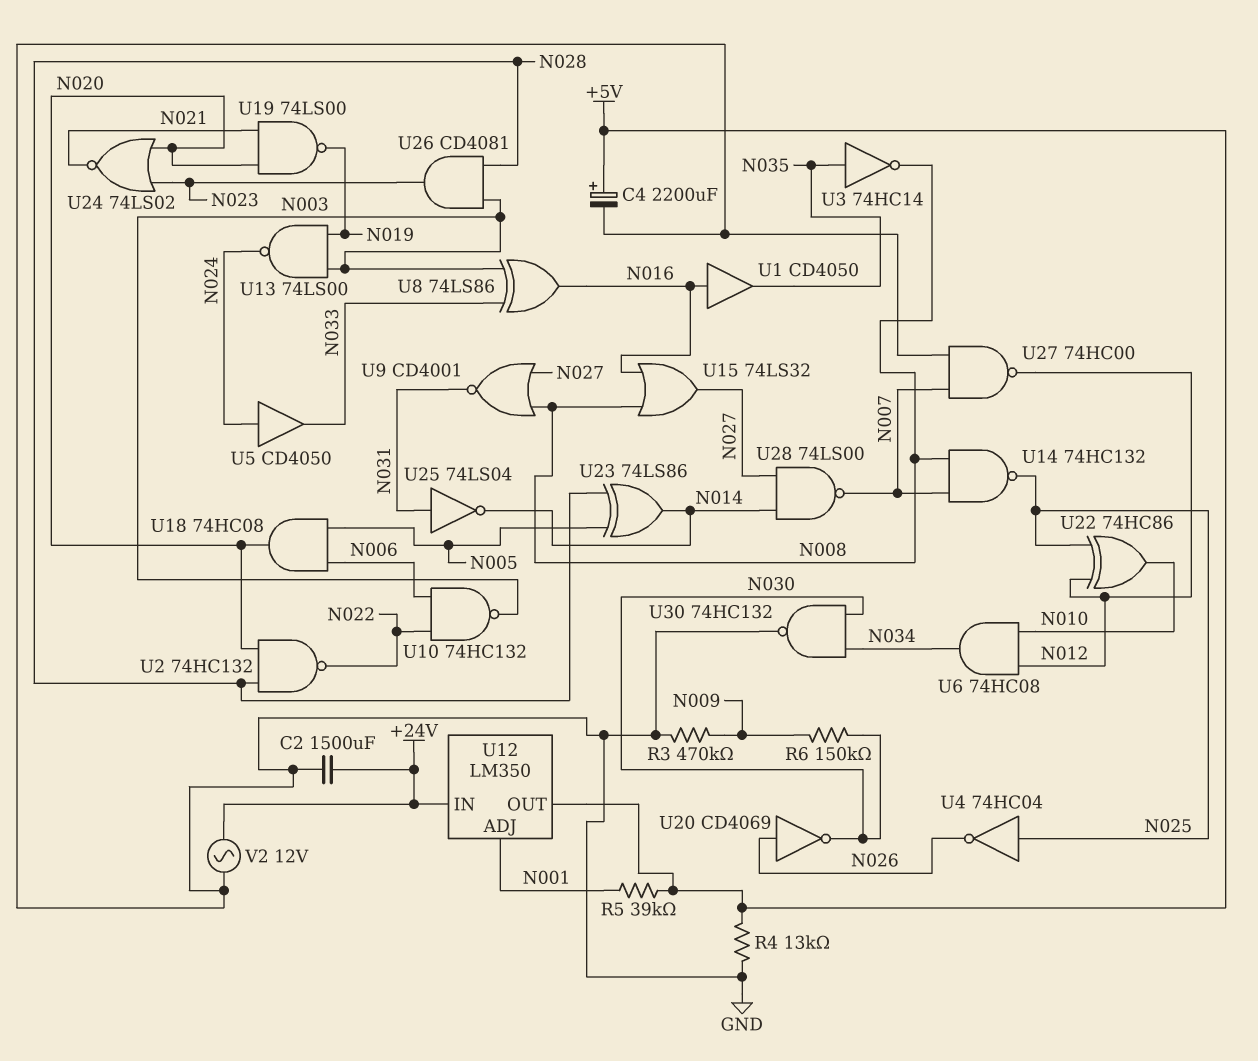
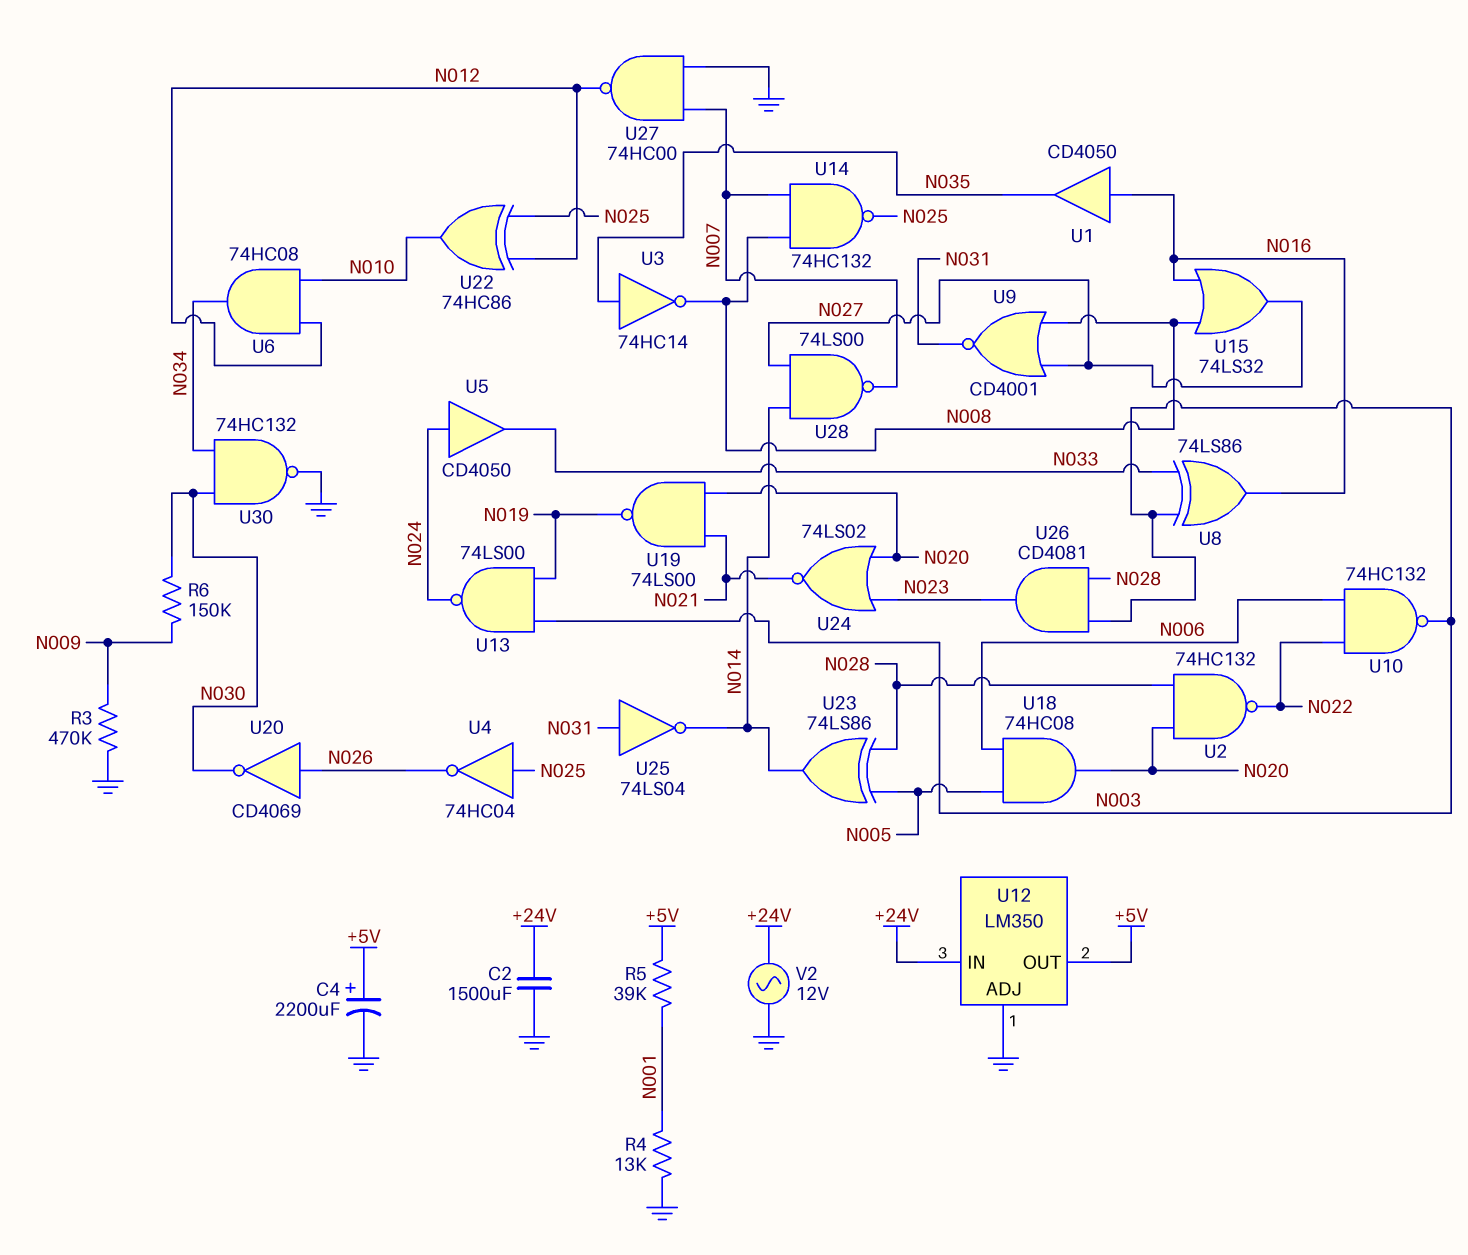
R4: 13k (+5V, GND) -> 13k (GND, N001)
U12 pin ADJ: N001 -> GND

